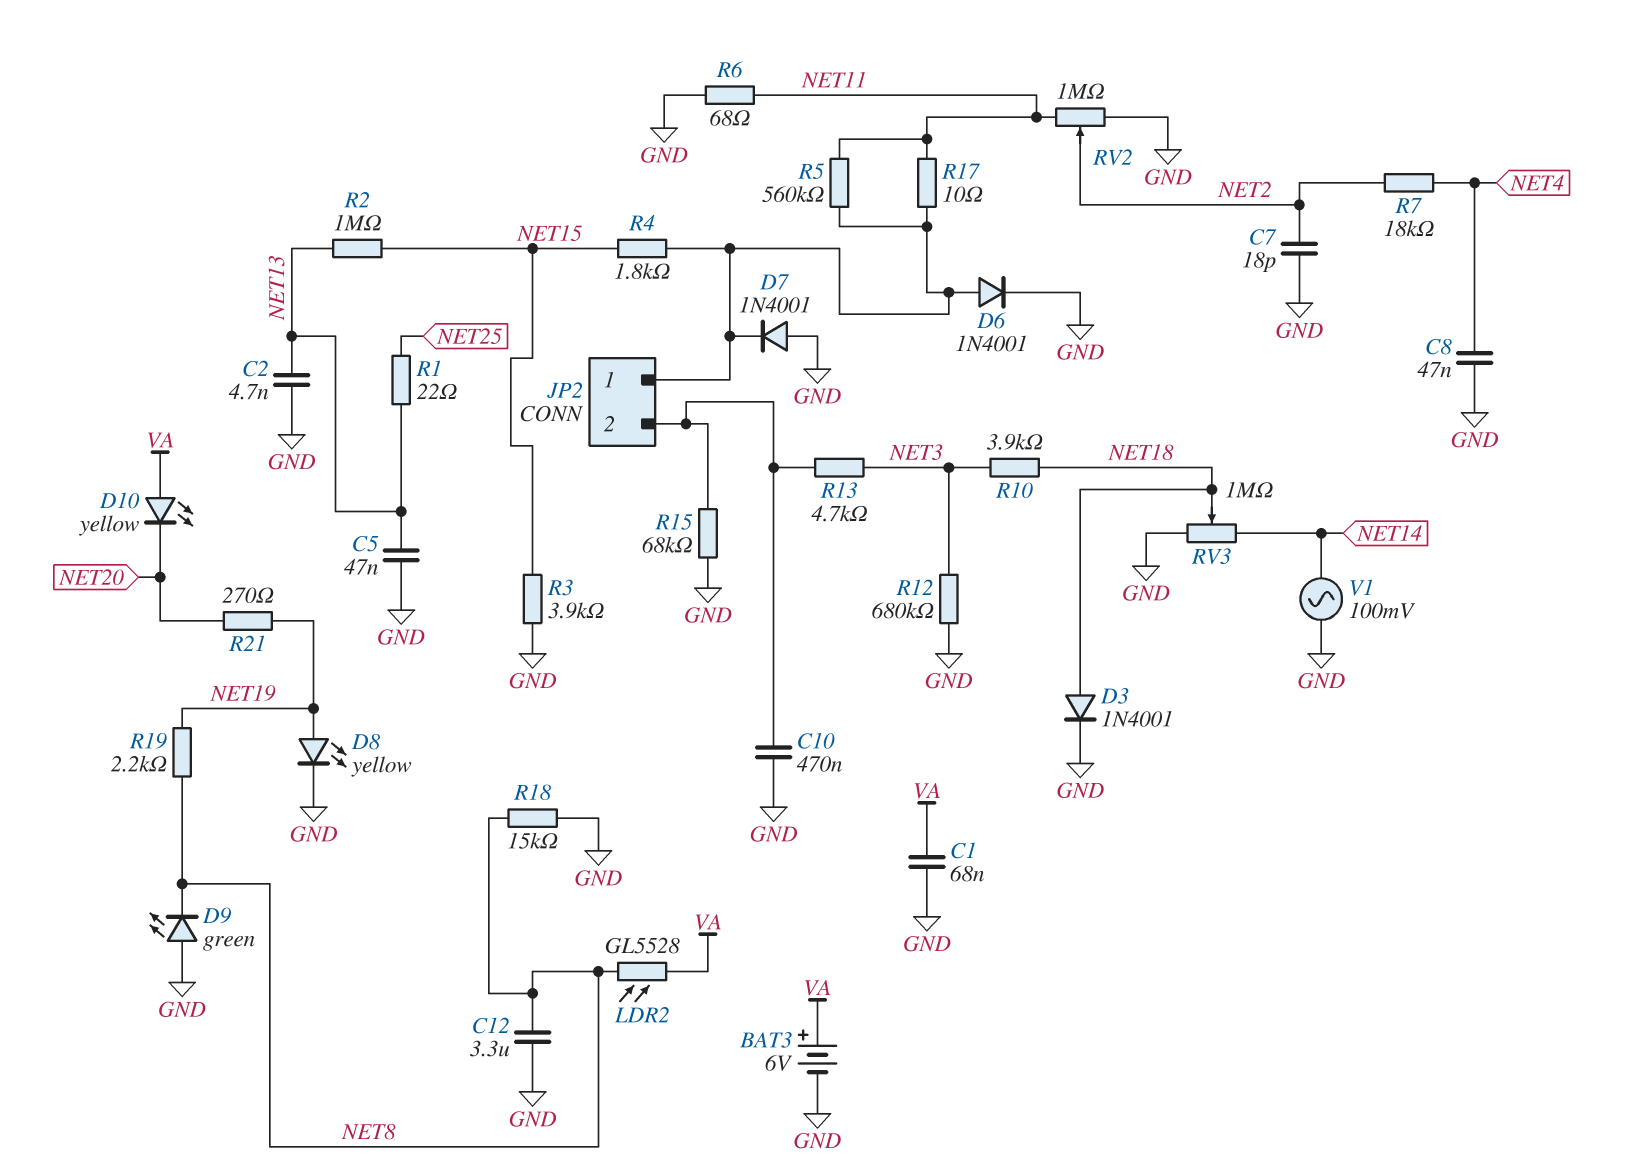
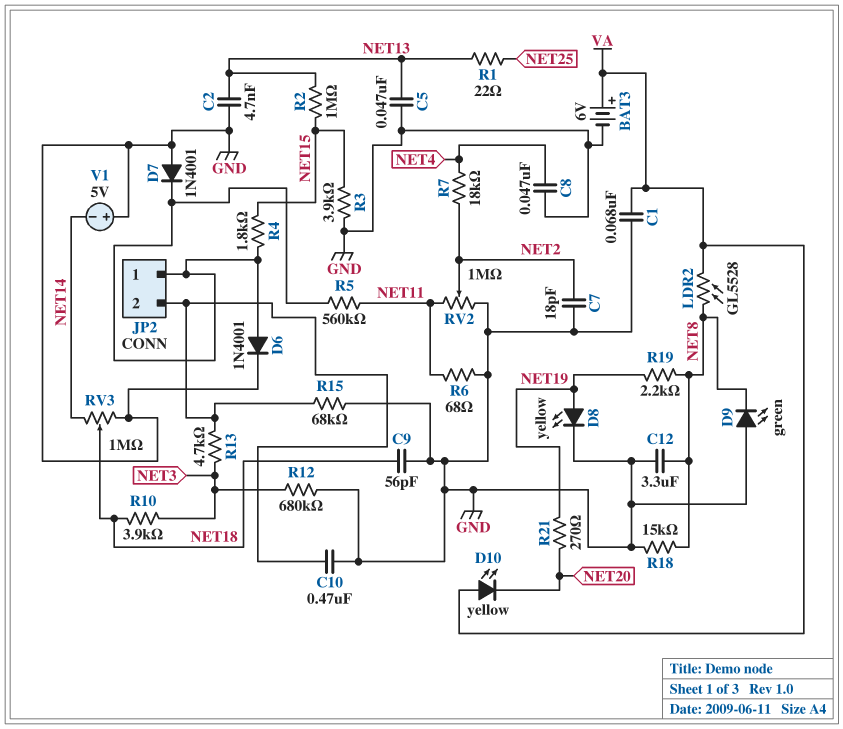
C9: none -> 56pF (GND, NET18)
D3: diode 1N4001 (A NET18, K GND) -> none
R17: 10 (JP2/1, NET11) -> none
V1: AC 100mV (GND, NET14) -> 5V (plus GND, minus NET14)

